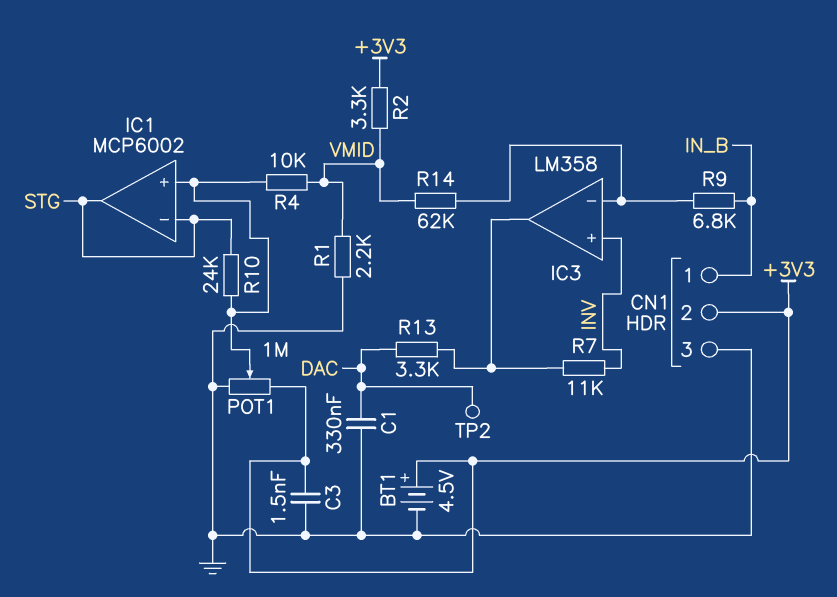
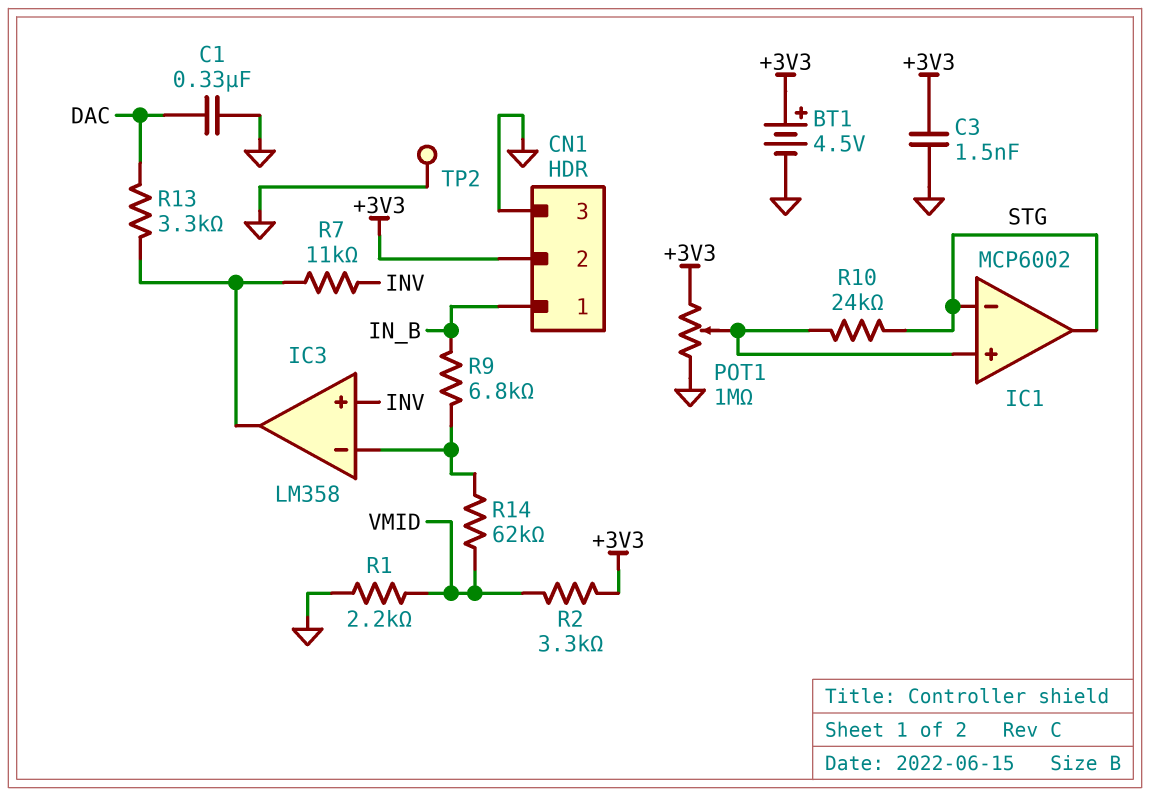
R4: 10k (IC1/in+, VMID) -> none
TP2: test point (DAC) -> test point (GND)

